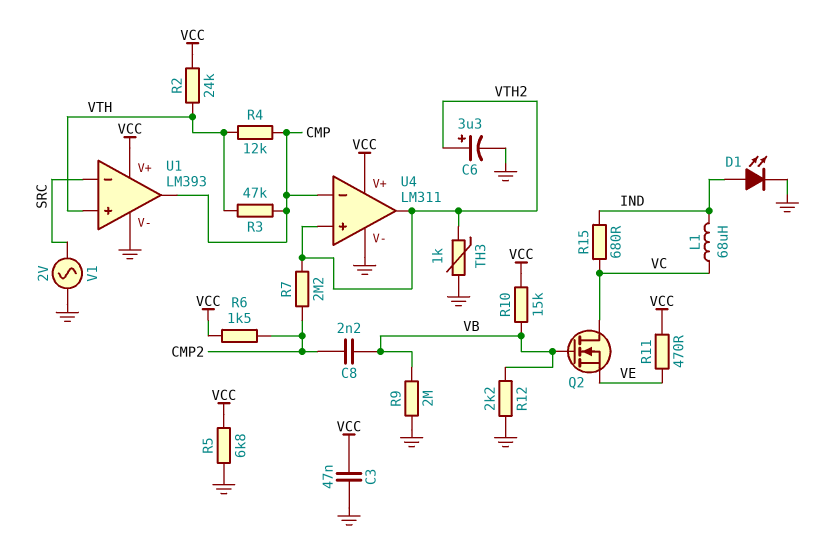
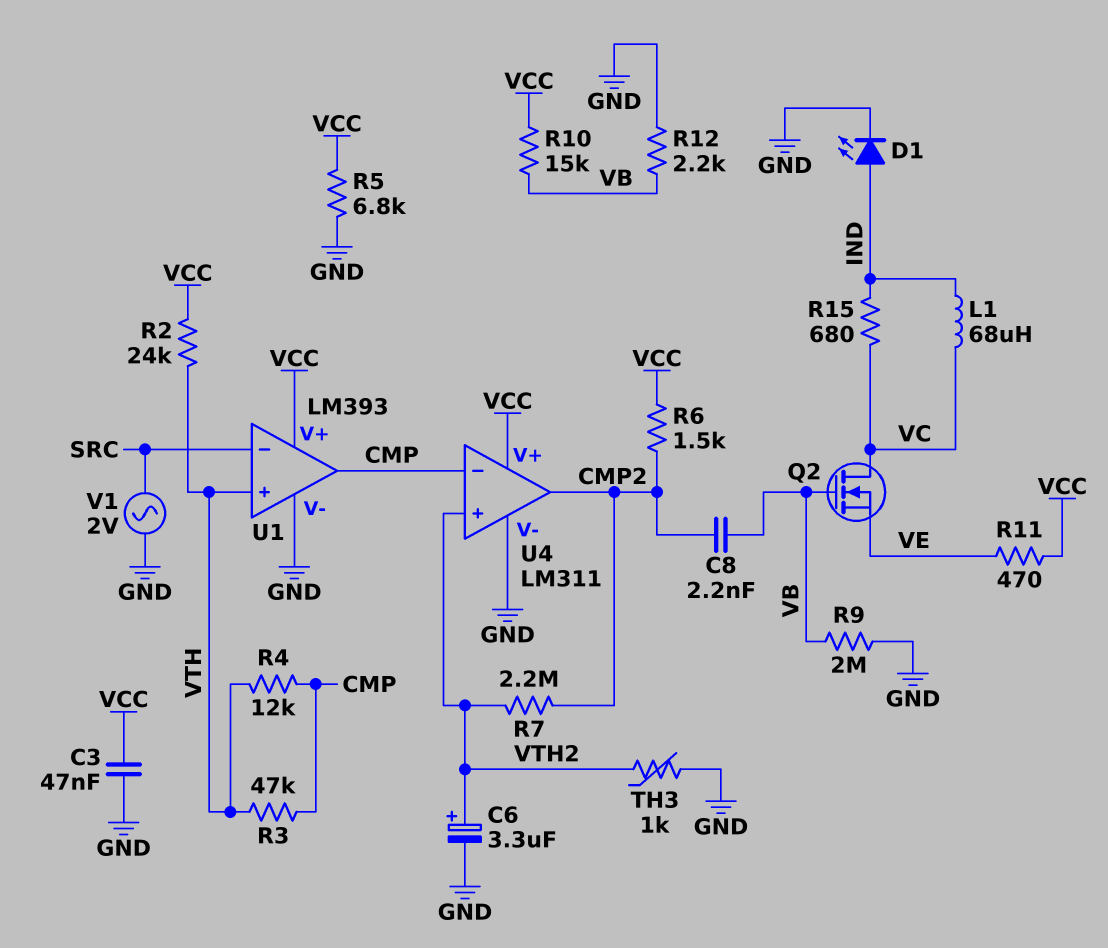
U4 pin out: VTH2 -> CMP2

